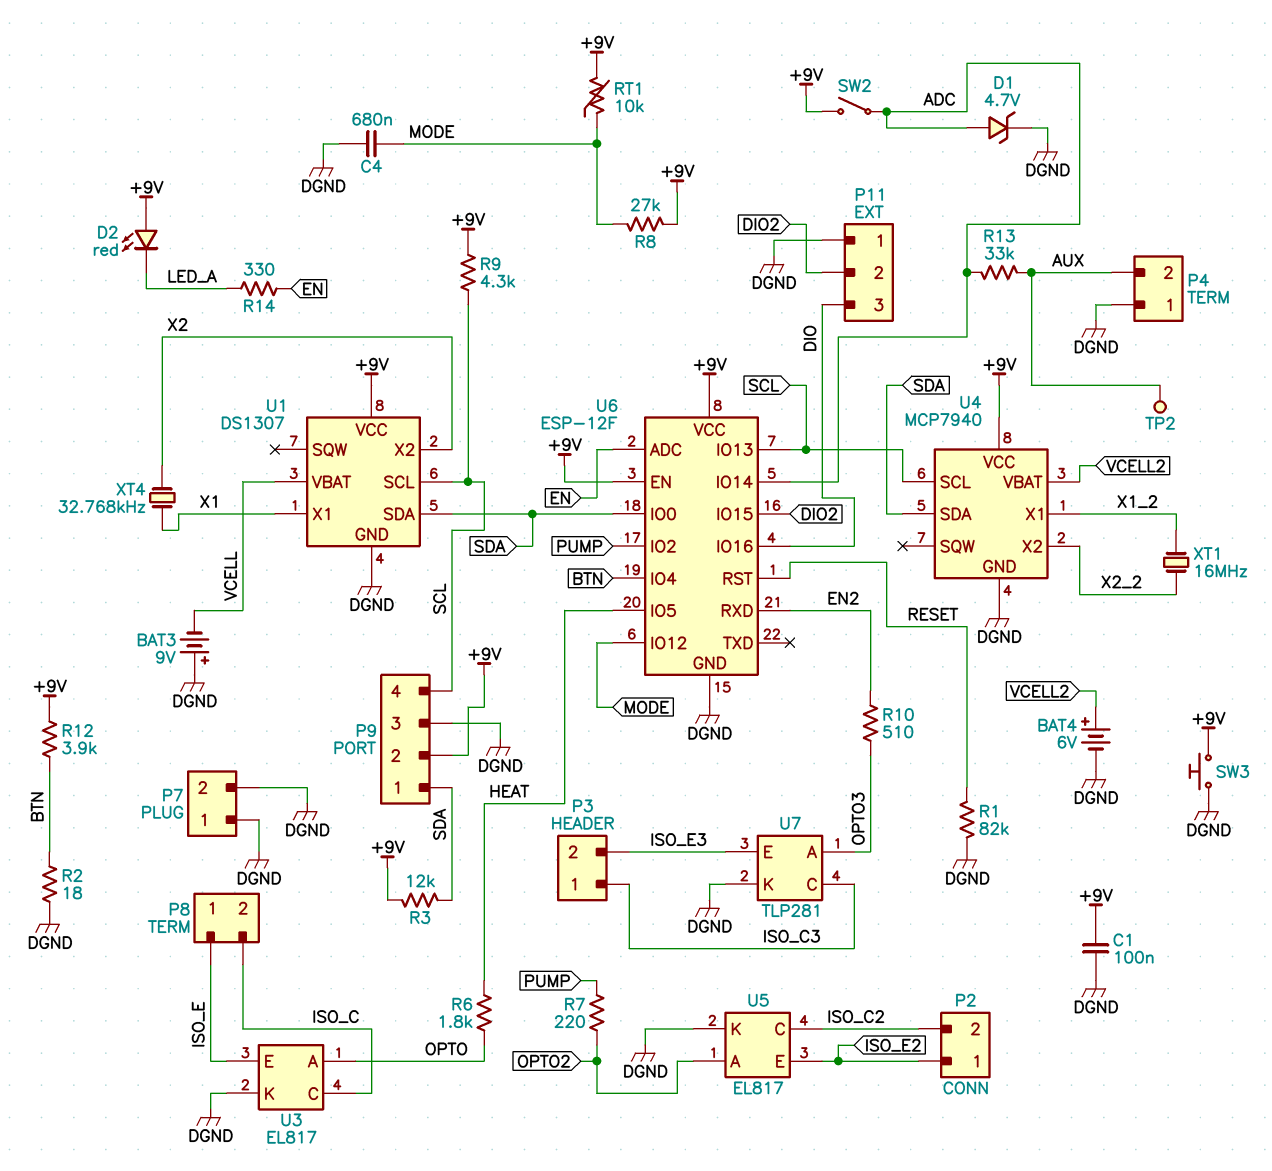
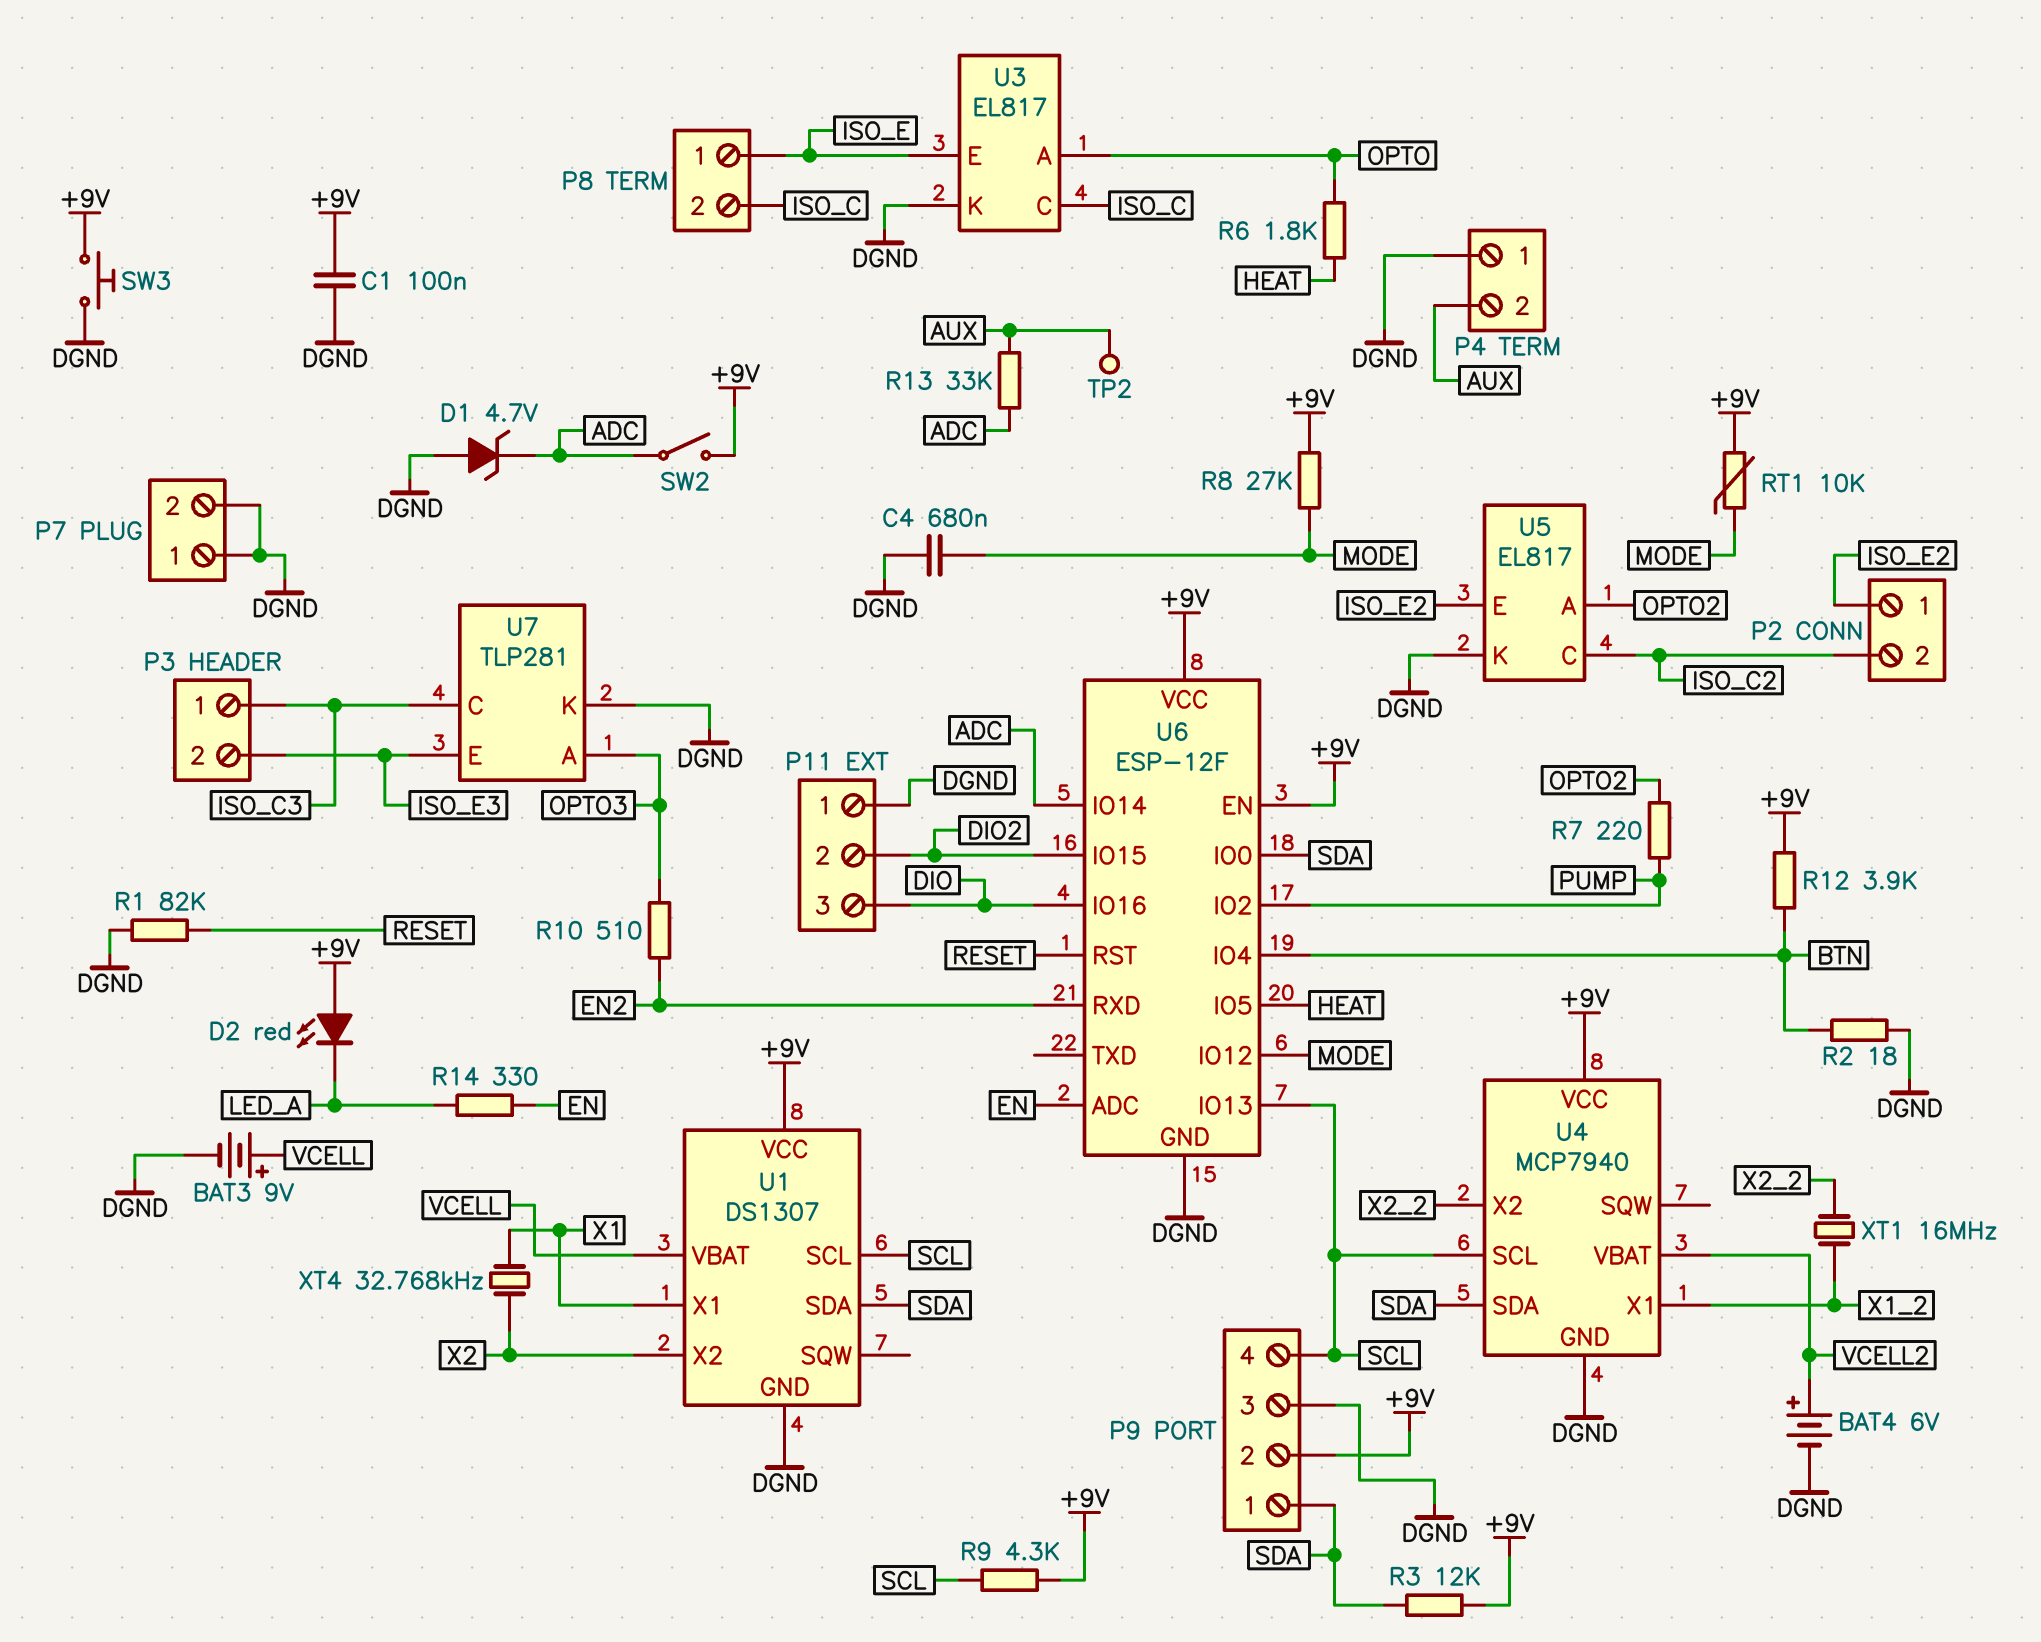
BAT3: 9V (plus DGND, minus VCELL) -> 9V (plus VCELL, minus DGND)
D1: zener 4.7V (A ADC, K DGND) -> zener 4.7V (A DGND, K ADC)

